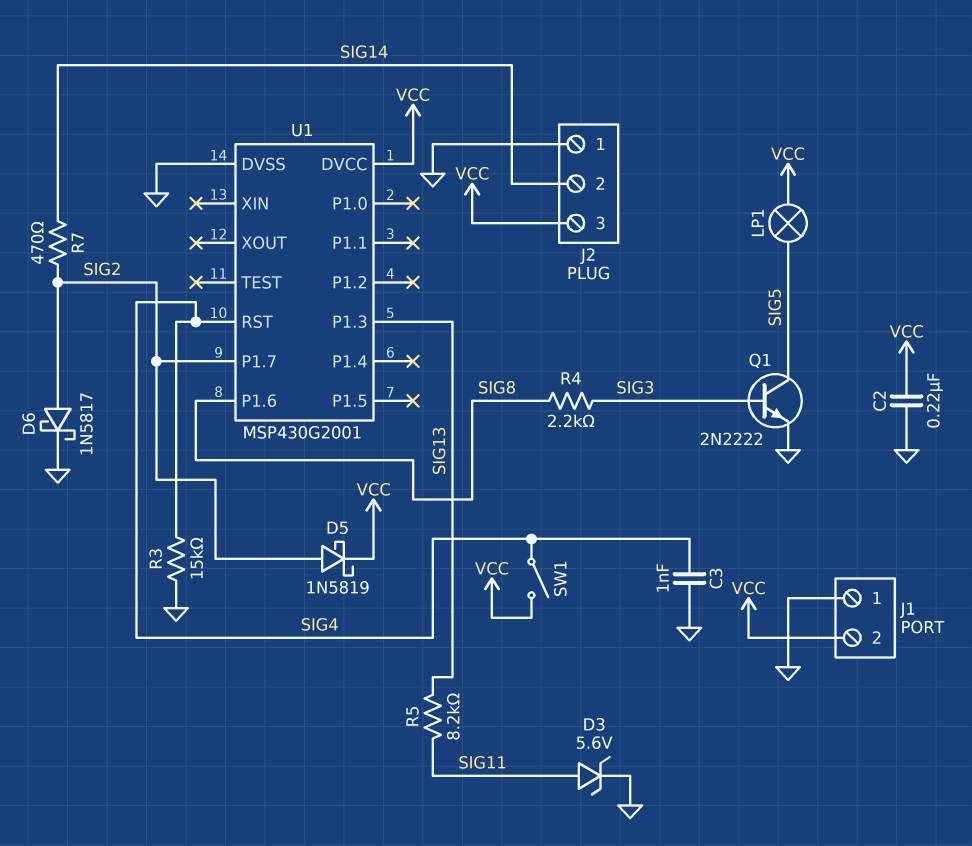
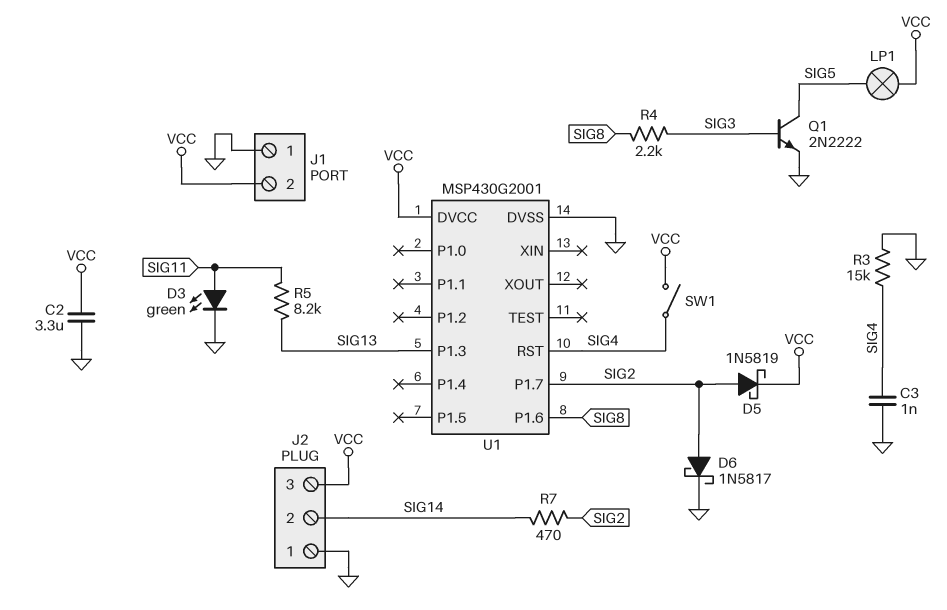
C2: 220nF (GND, VCC) -> 3.3uF (GND, VCC)
D3: zener 5.6V (A SIG11, K GND) -> LED green (A SIG11, K GND)

